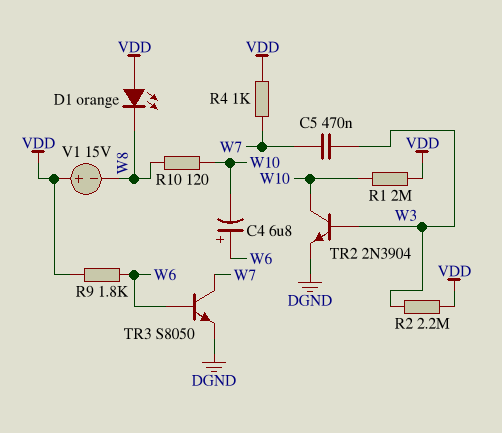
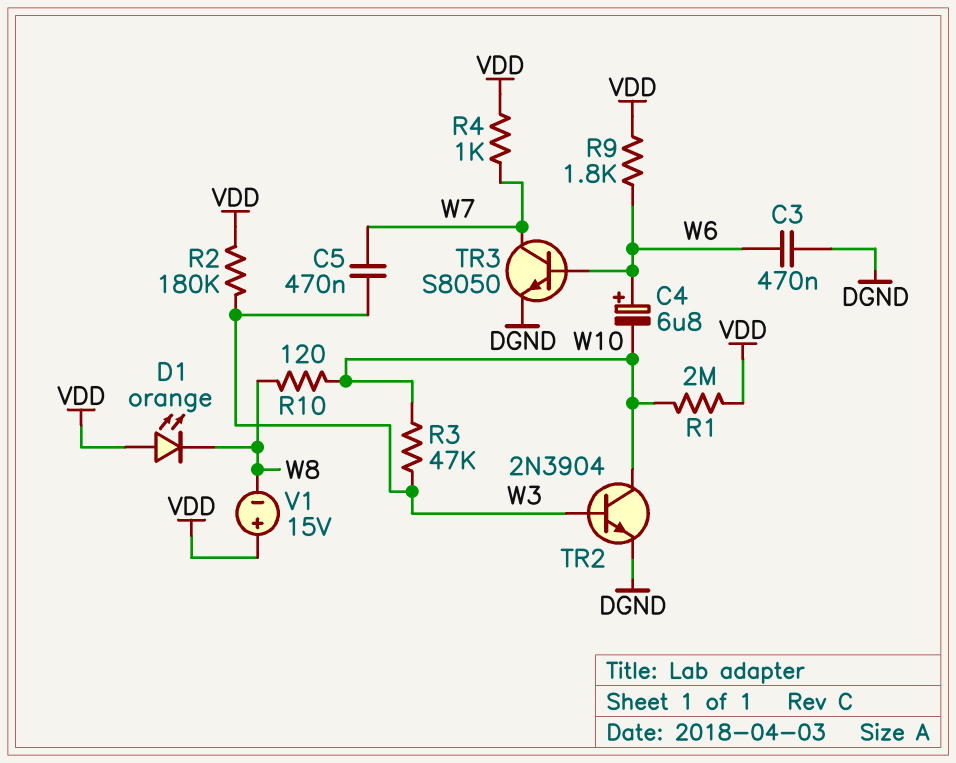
C3: none -> 470nF (DGND, W6)
R2: 2.2M (VDD, W3) -> 180k (VDD, W3)
R3: none -> 47k (W3, W10)

